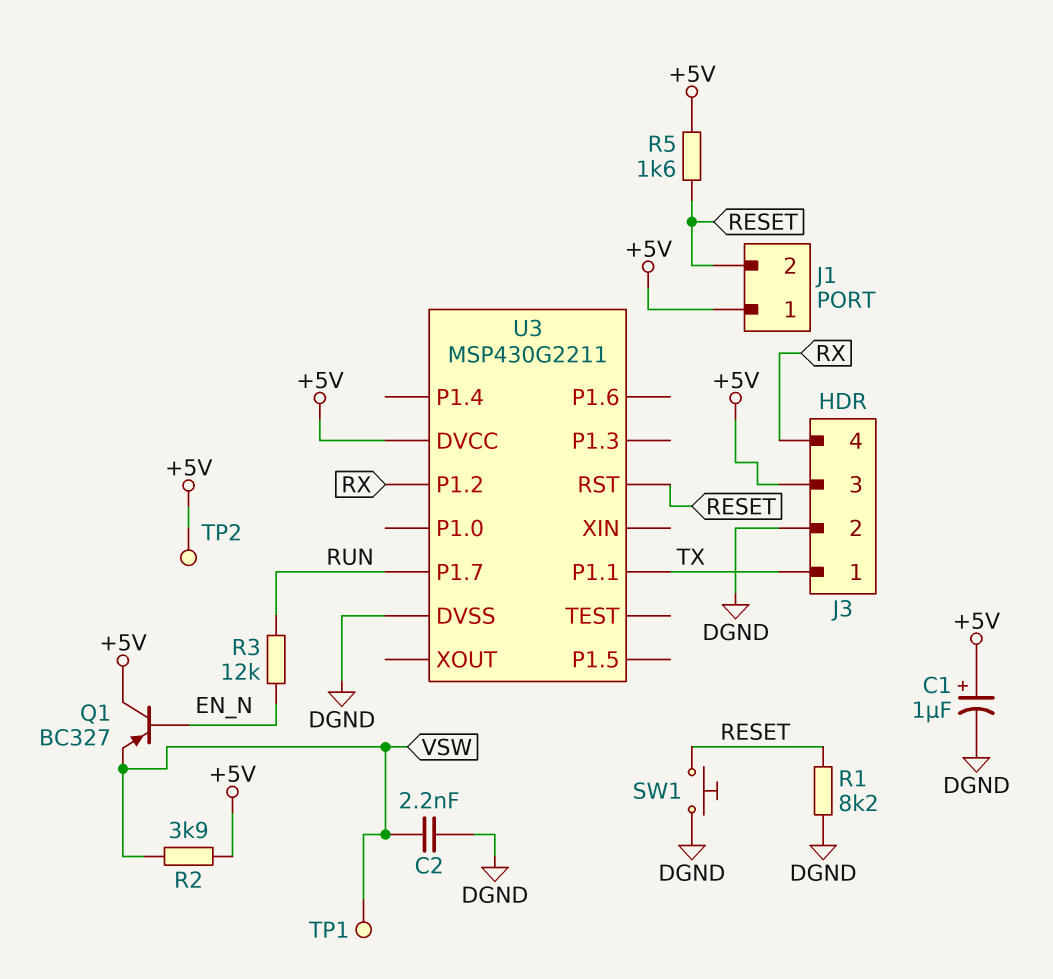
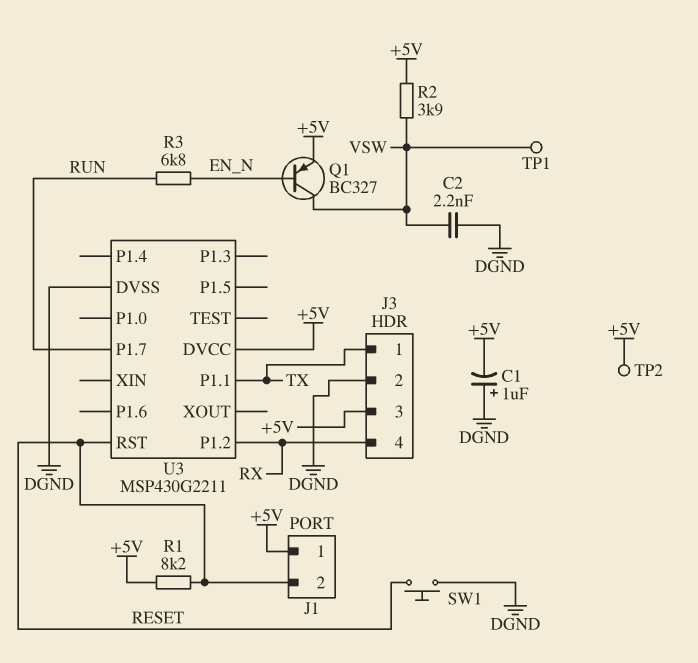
C1: 1uF (plus +5V, minus DGND) -> 1uF (plus DGND, minus +5V)
Q1: PNP BC327 (B EN_N, C +5V, E VSW) -> PNP BC327 (B EN_N, C VSW, E +5V)
R1: 8.2k (DGND, RESET) -> 8.2k (+5V, RESET)
R3: 12k (EN_N, RUN) -> 6.8k (EN_N, RUN)
R5: 1.6k (+5V, RESET) -> none

